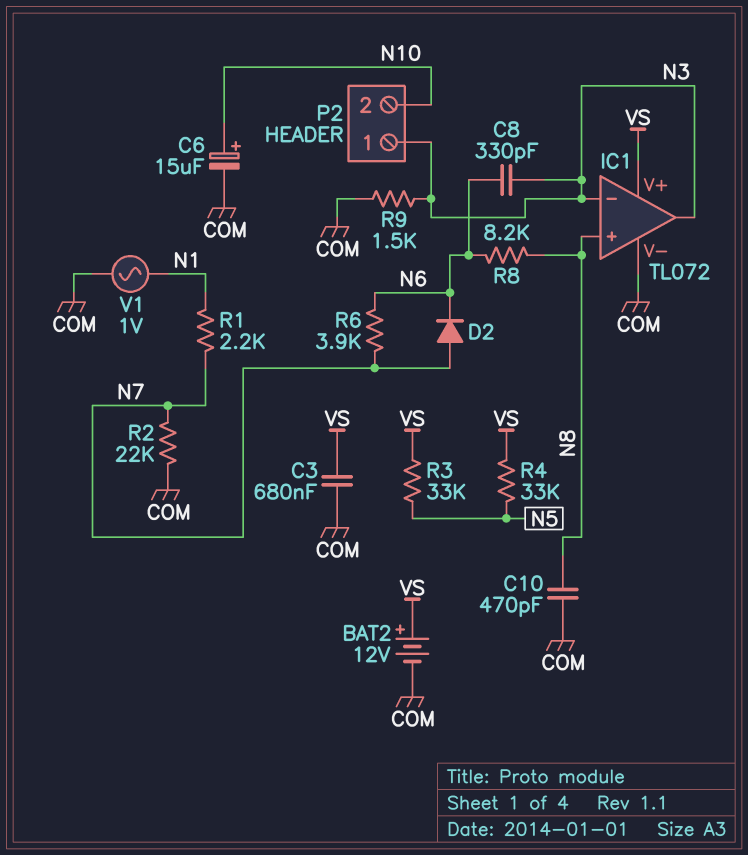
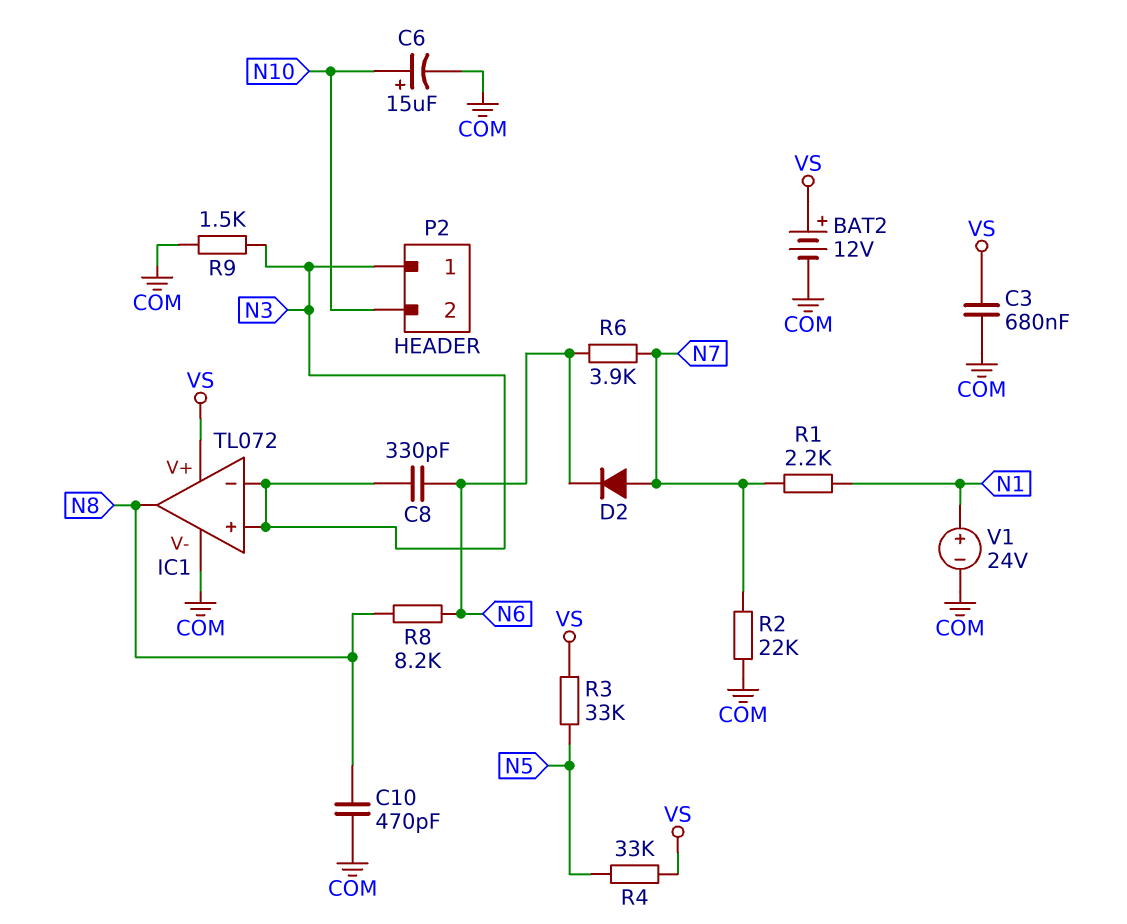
IC1 pin in+: N8 -> N3
IC1 pin out: N3 -> N8
V1: AC 1V (COM, N1) -> 24V (plus N1, minus COM)

